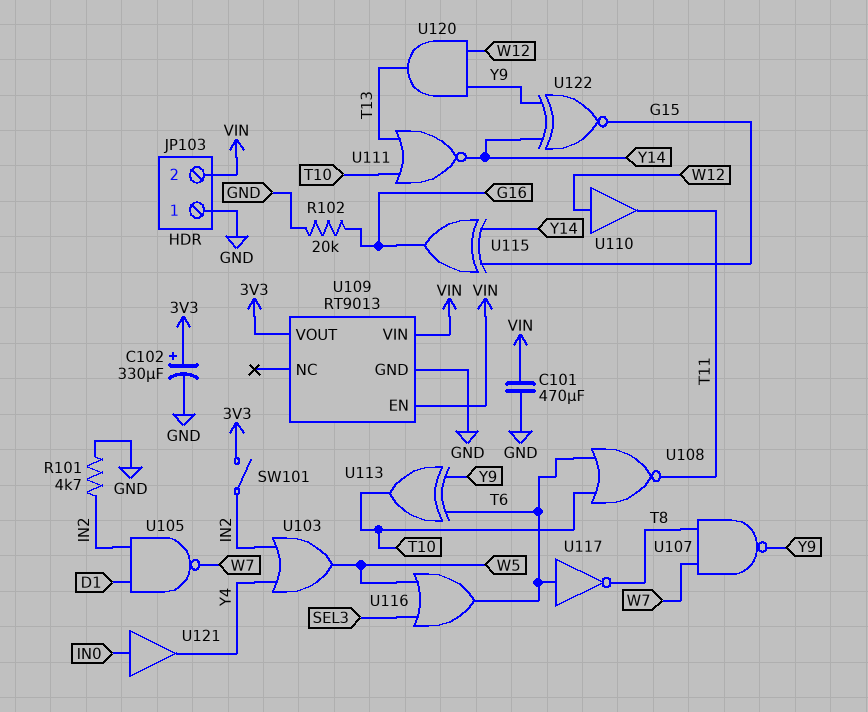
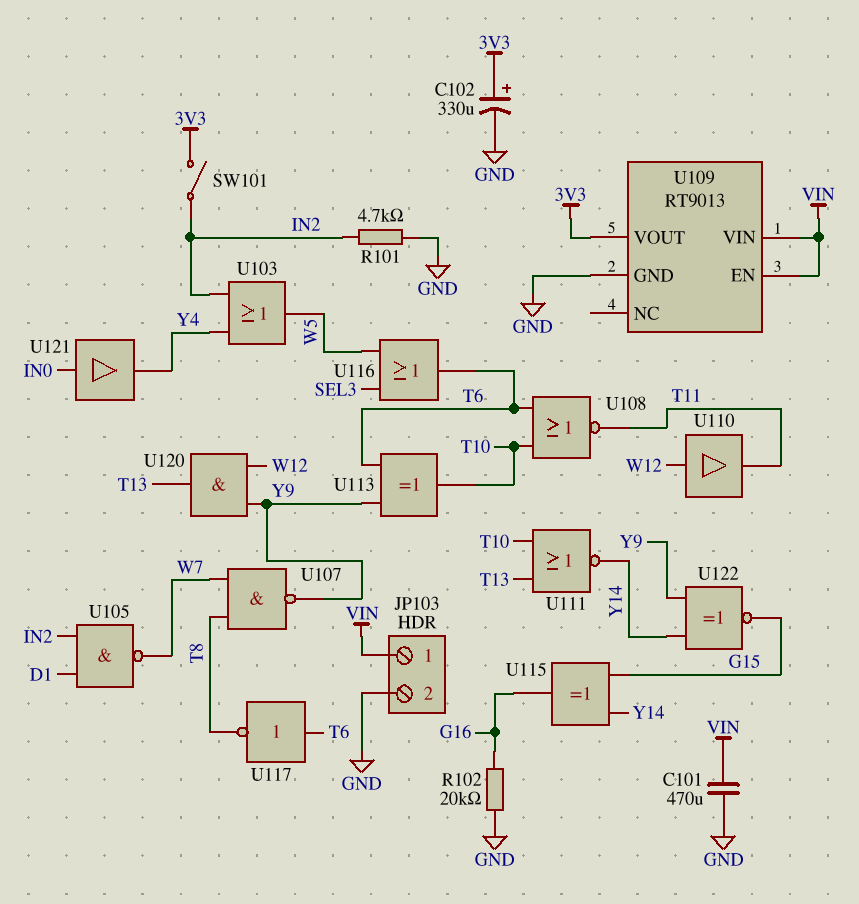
JP103 pin 1: GND -> VIN
JP103 pin 2: VIN -> GND

